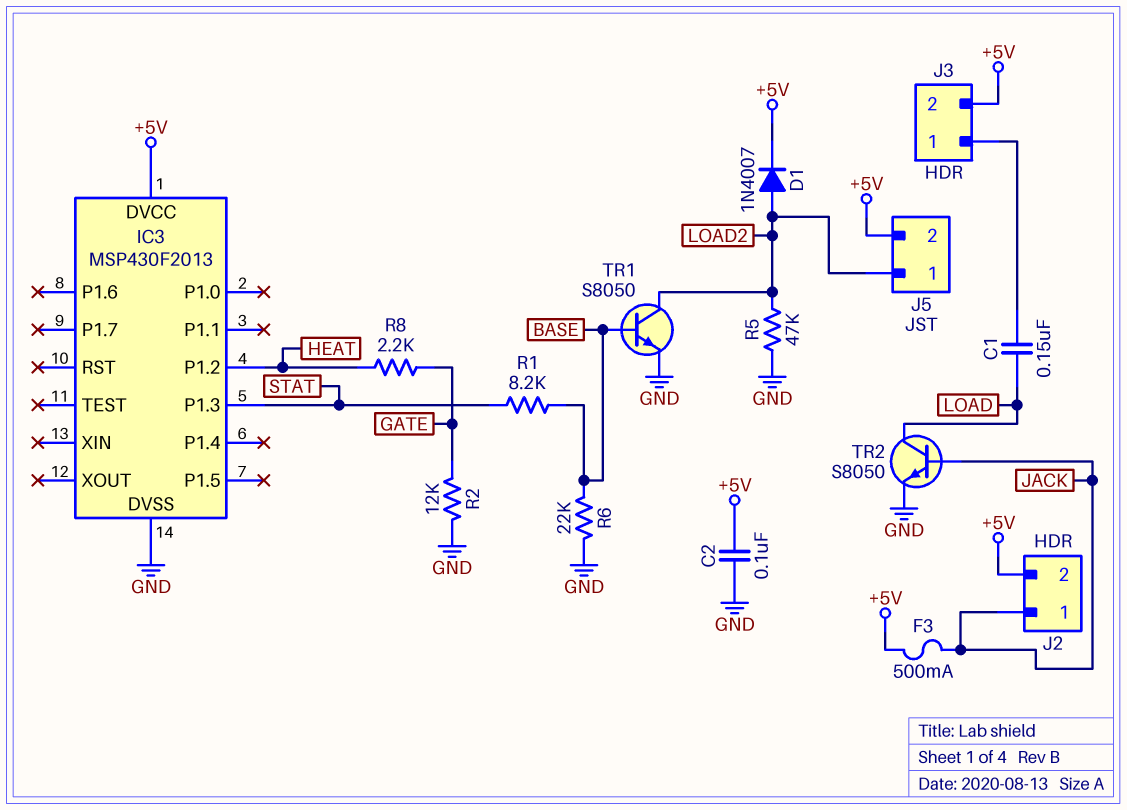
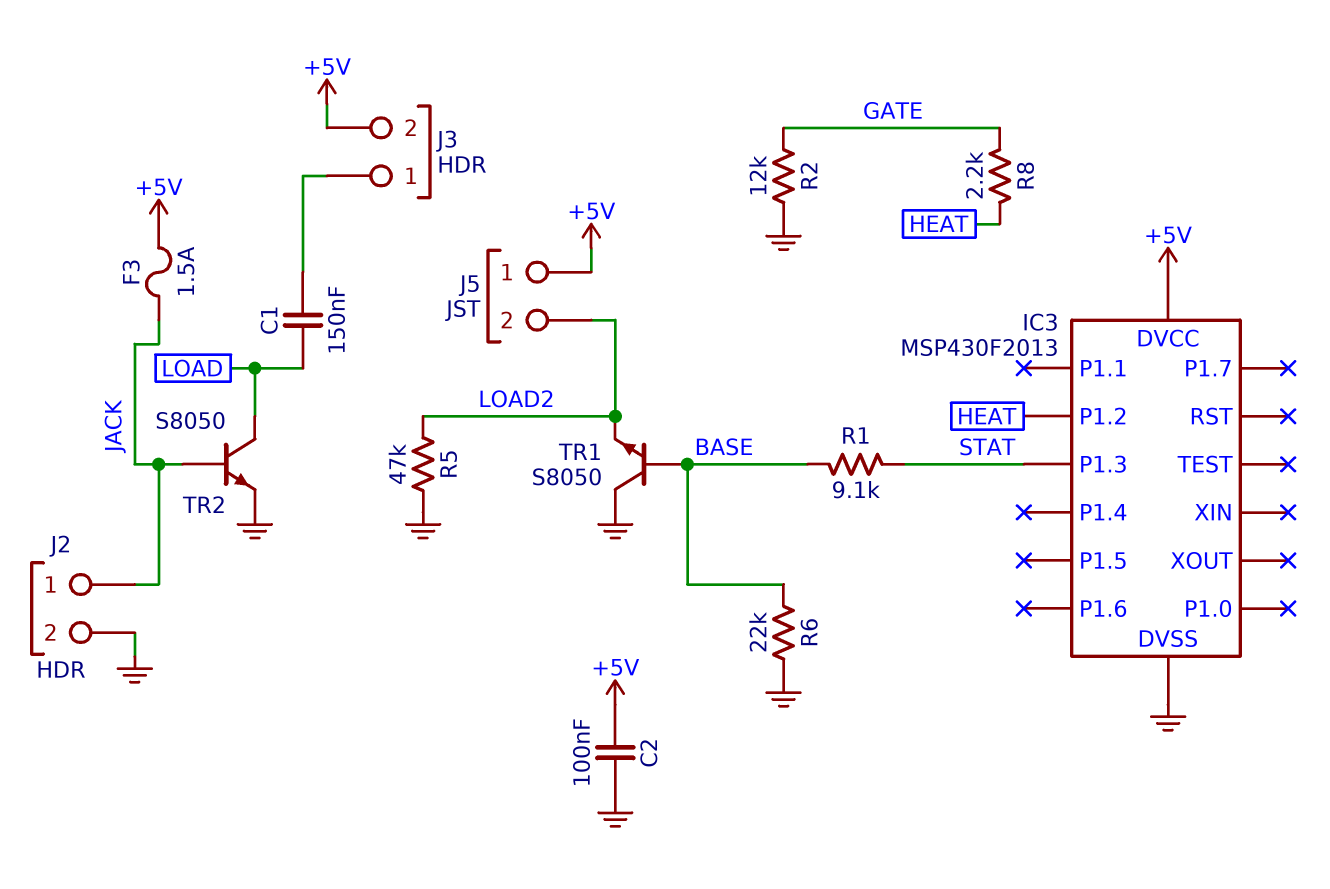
D1: diode 1N4007 (A LOAD2, K +5V) -> none
F3: 500mA (+5V, JACK) -> 1.5A (+5V, JACK)
J2 pin 2: +5V -> GND
J5 pin 1: LOAD2 -> +5V
J5 pin 2: +5V -> LOAD2
R1: 8.2k (BASE, STAT) -> 9.1k (BASE, STAT)
TR1: NPN S8050 (B BASE, C LOAD2, E GND) -> NPN S8050 (B BASE, C GND, E LOAD2)

